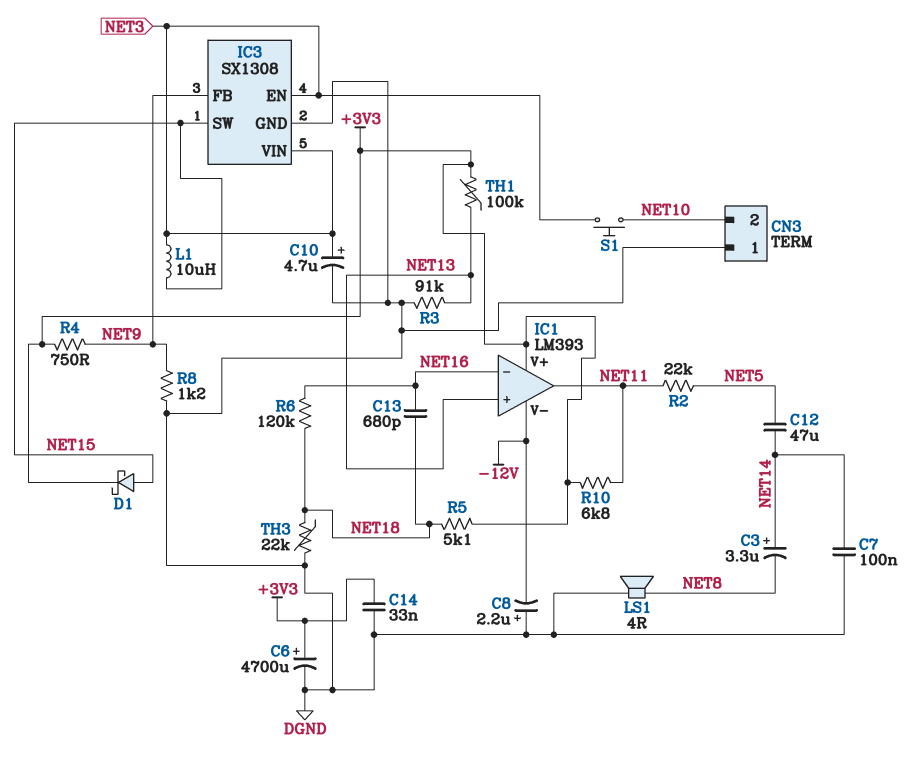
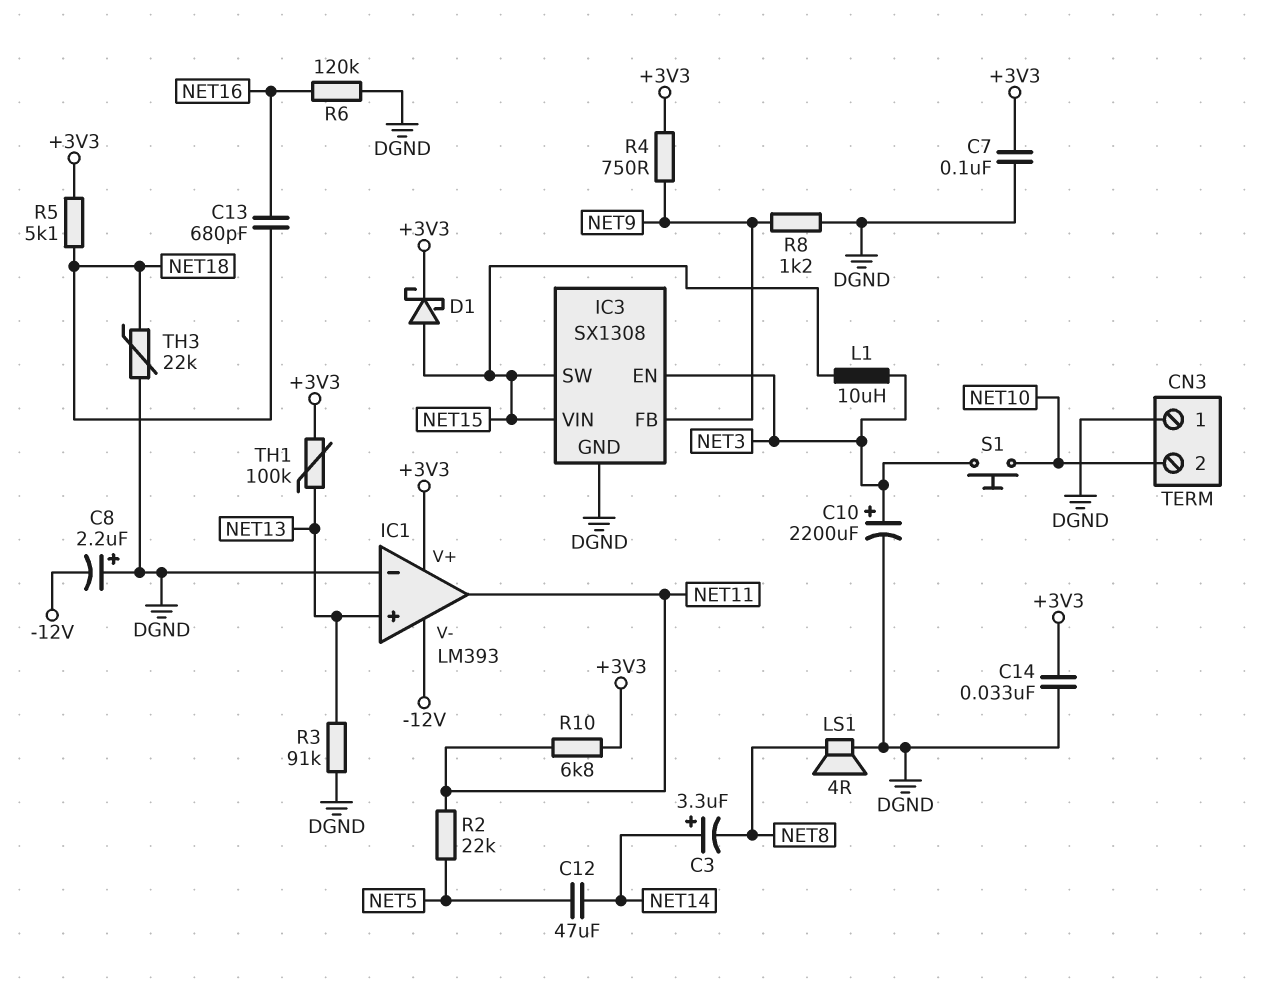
C6: 4700uF (plus +3V3, minus DGND) -> none
C7: 100nF (DGND, NET14) -> 100nF (+3V3, DGND)
C10: 4.7uF (plus NET3, minus DGND) -> 2200uF (plus NET3, minus DGND)
IC1 pin in-: NET16 -> DGND
IC3 pin VIN: NET3 -> NET15
R6: 120k (NET16, NET18) -> 120k (DGND, NET16)

